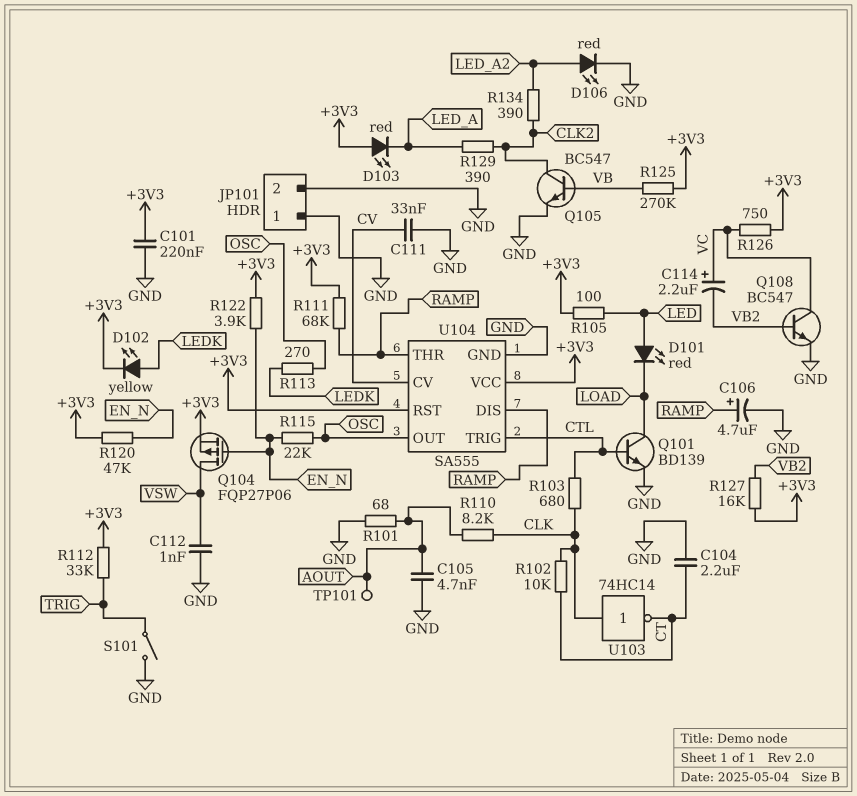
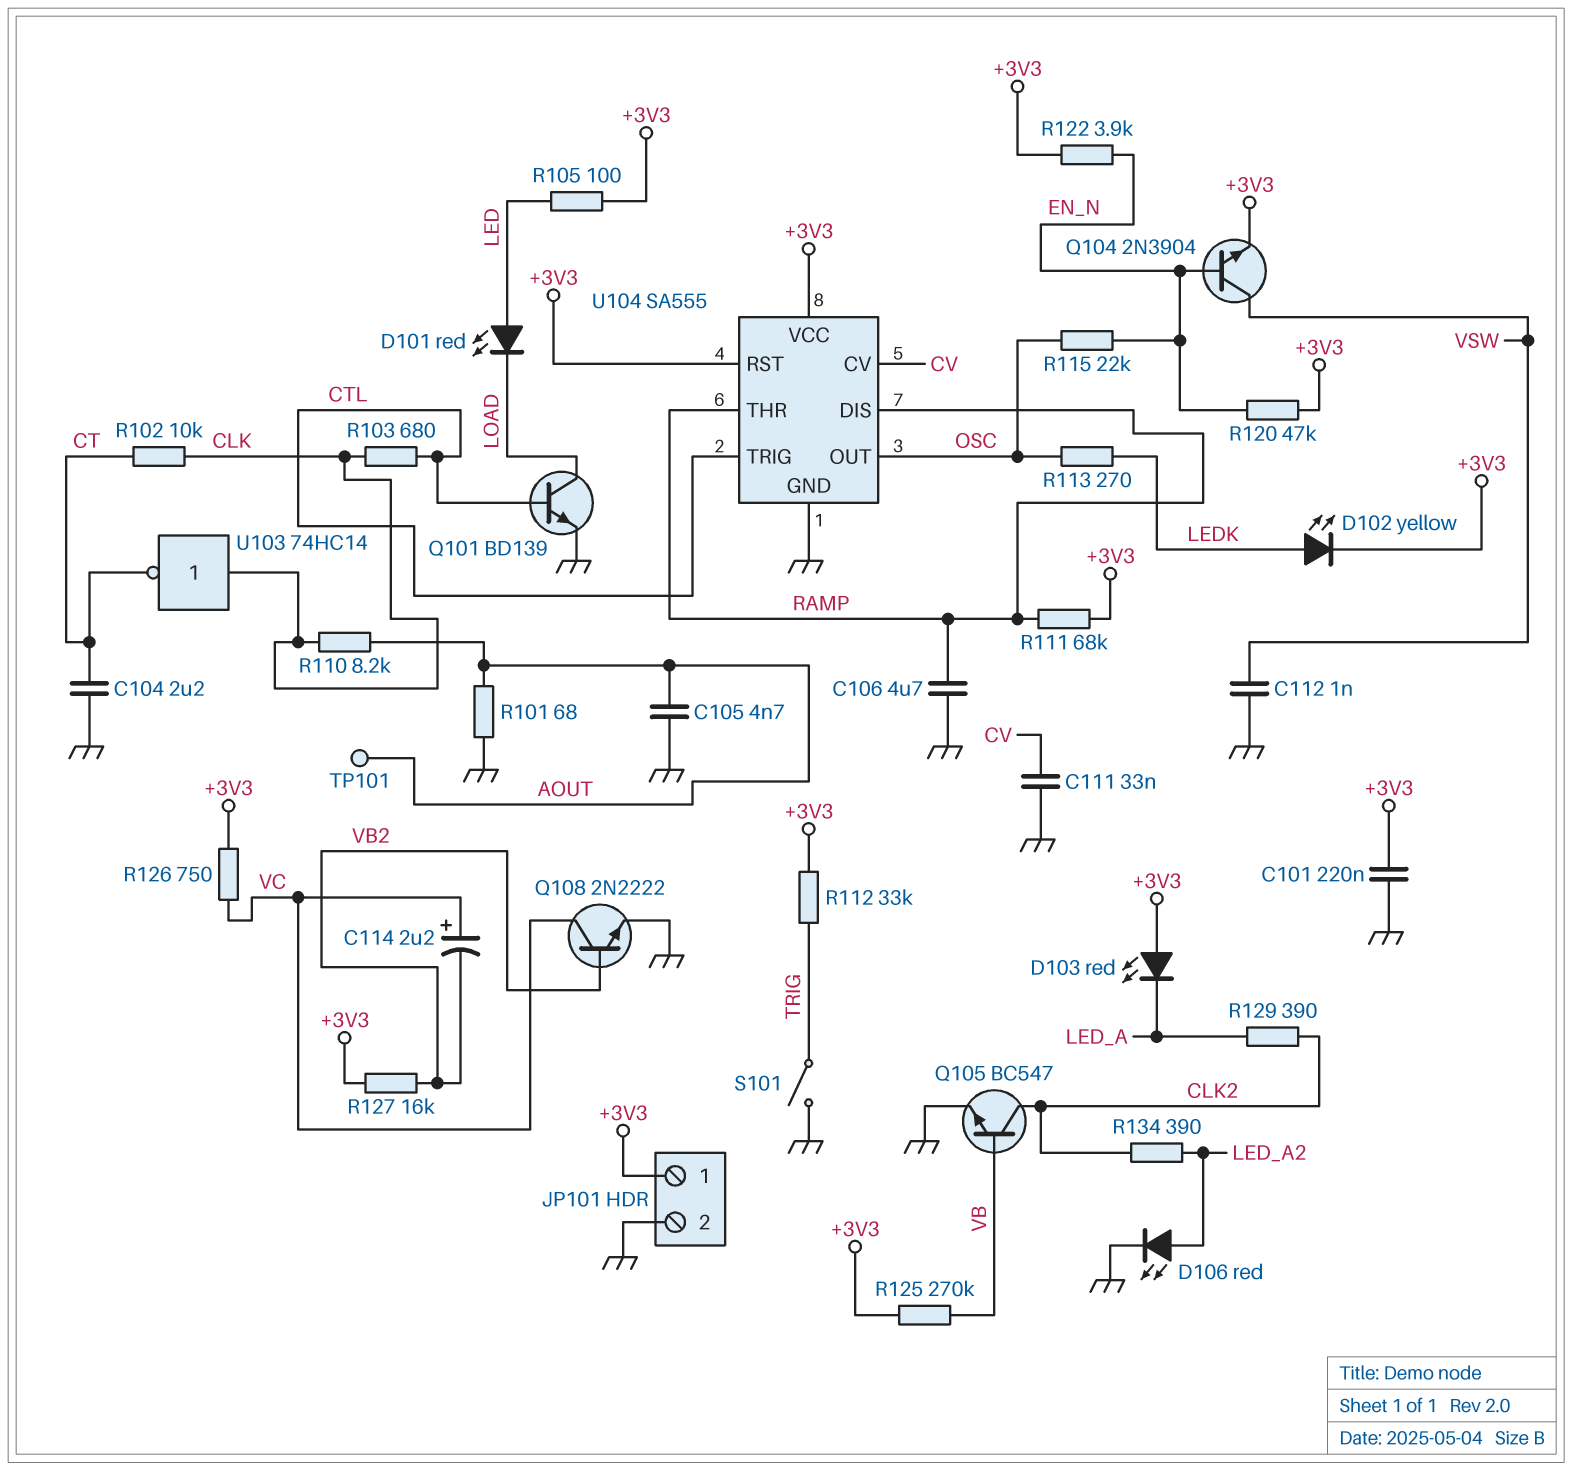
C106: 4.7uF (plus RAMP, minus GND) -> 4.7uF (GND, RAMP)
JP101 pin 1: GND -> +3V3
Q104: PMOS FQP27P06 (G EN_N, D VSW, S +3V3) -> NPN 2N3904 (B EN_N, C VSW, E +3V3)
Q108: NPN BC547 (B VB2, C VC, E GND) -> NPN 2N2222 (B VB2, C VC, E GND)

